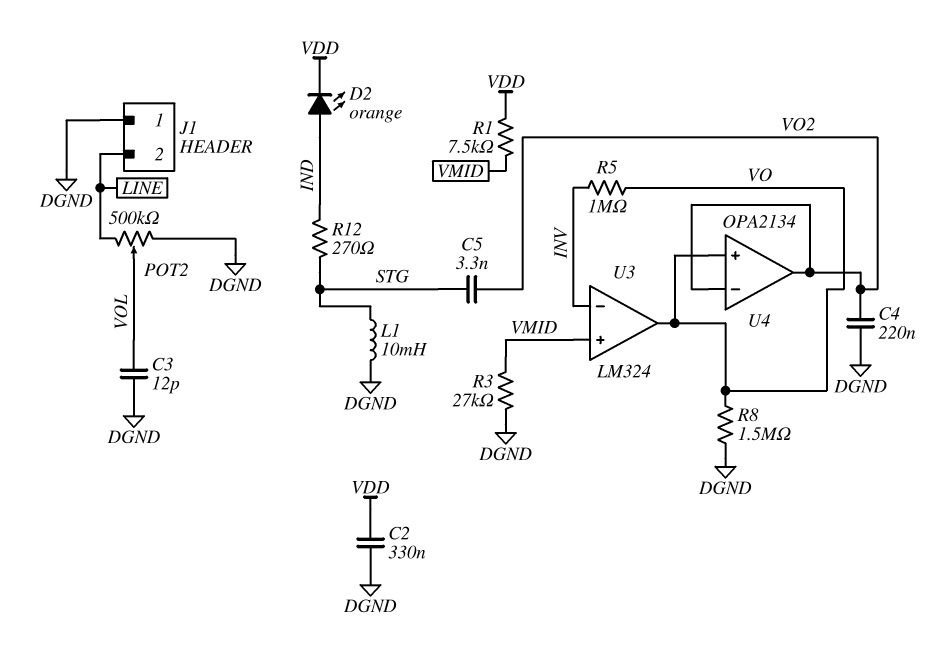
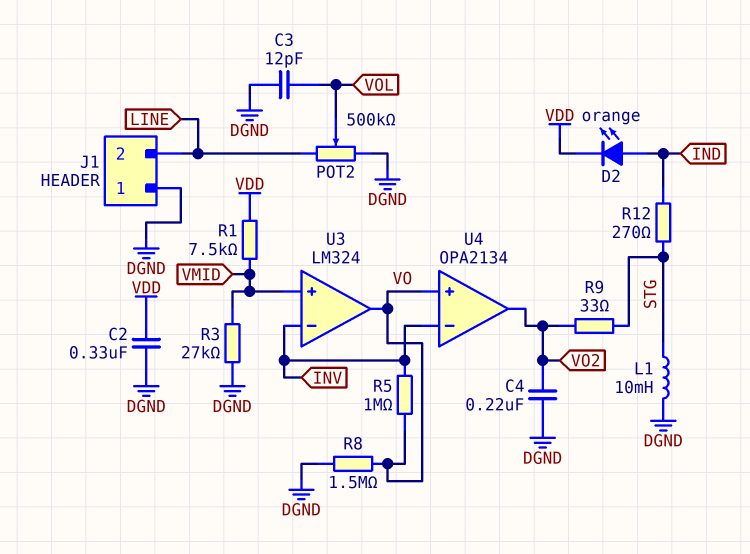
C5: 3.3nF (STG, VO2) -> none
R9: none -> 33 (STG, VO2)
U4 pin in-: VO2 -> INV

